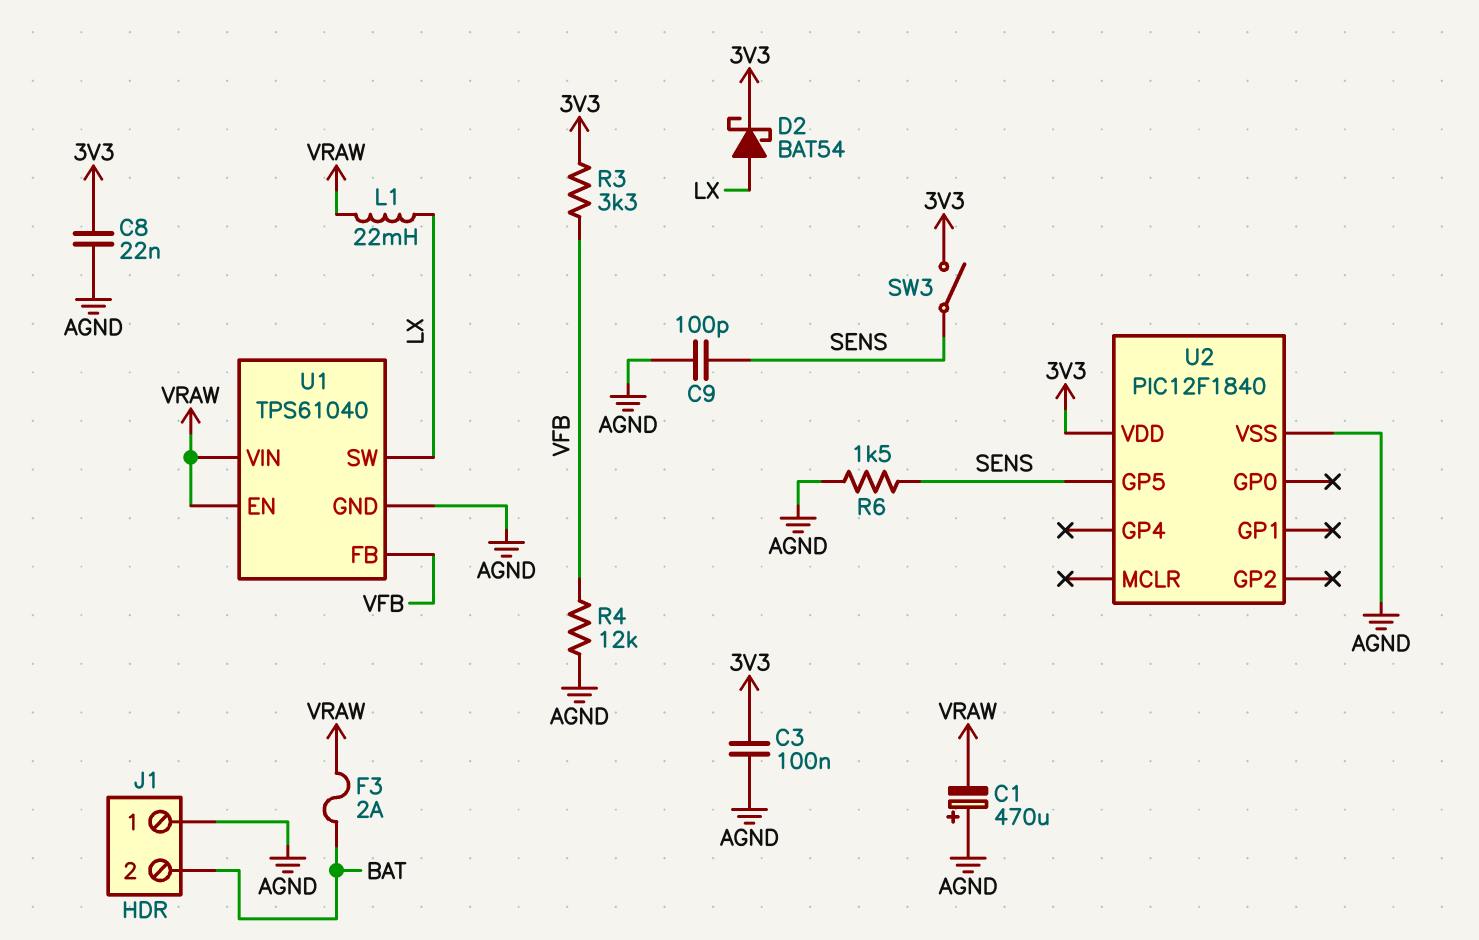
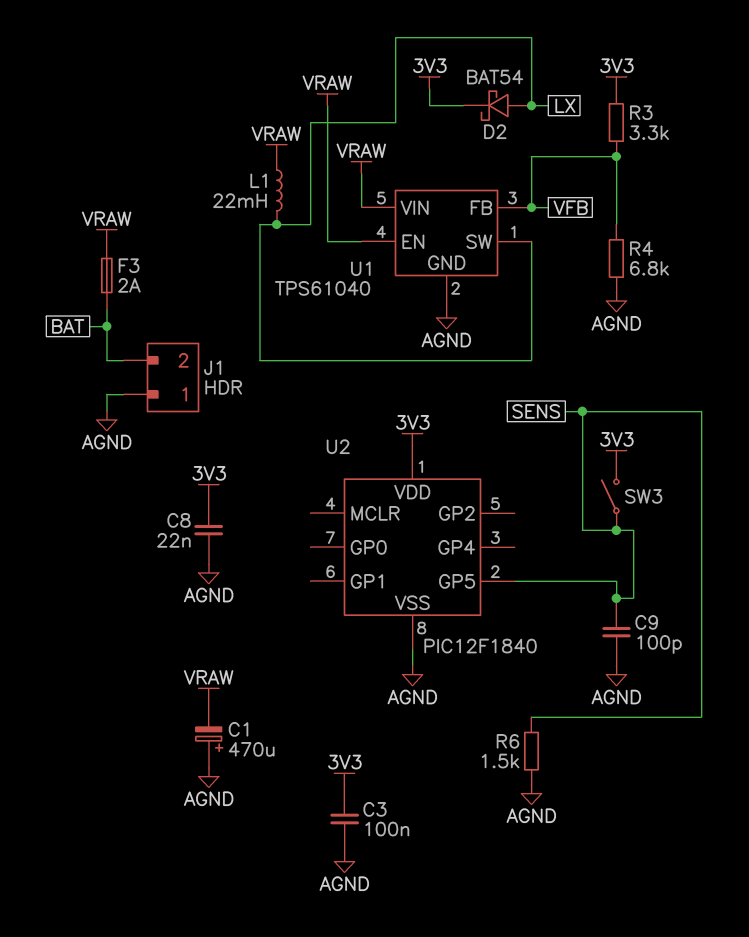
R4: 12k (AGND, VFB) -> 6.8k (AGND, VFB)

